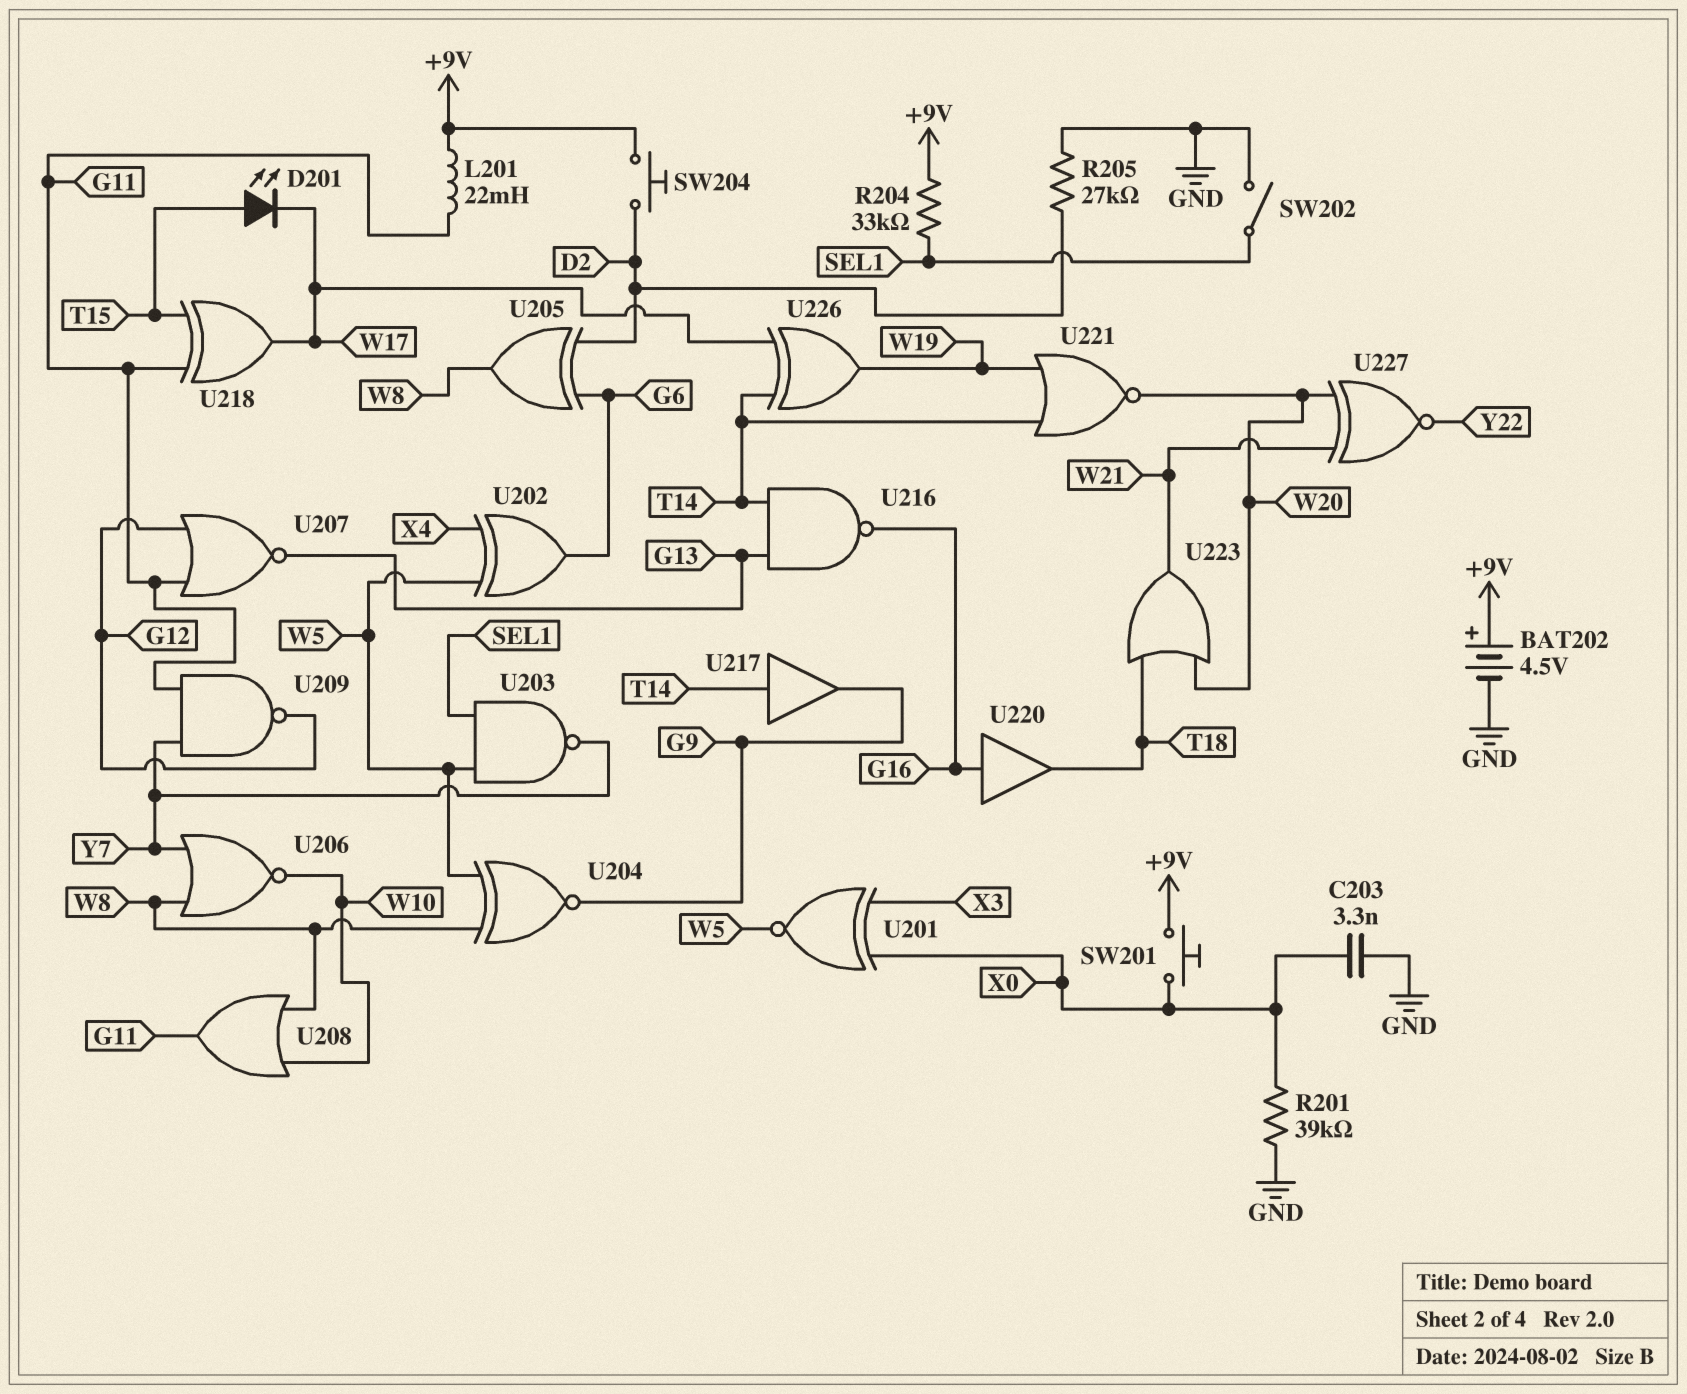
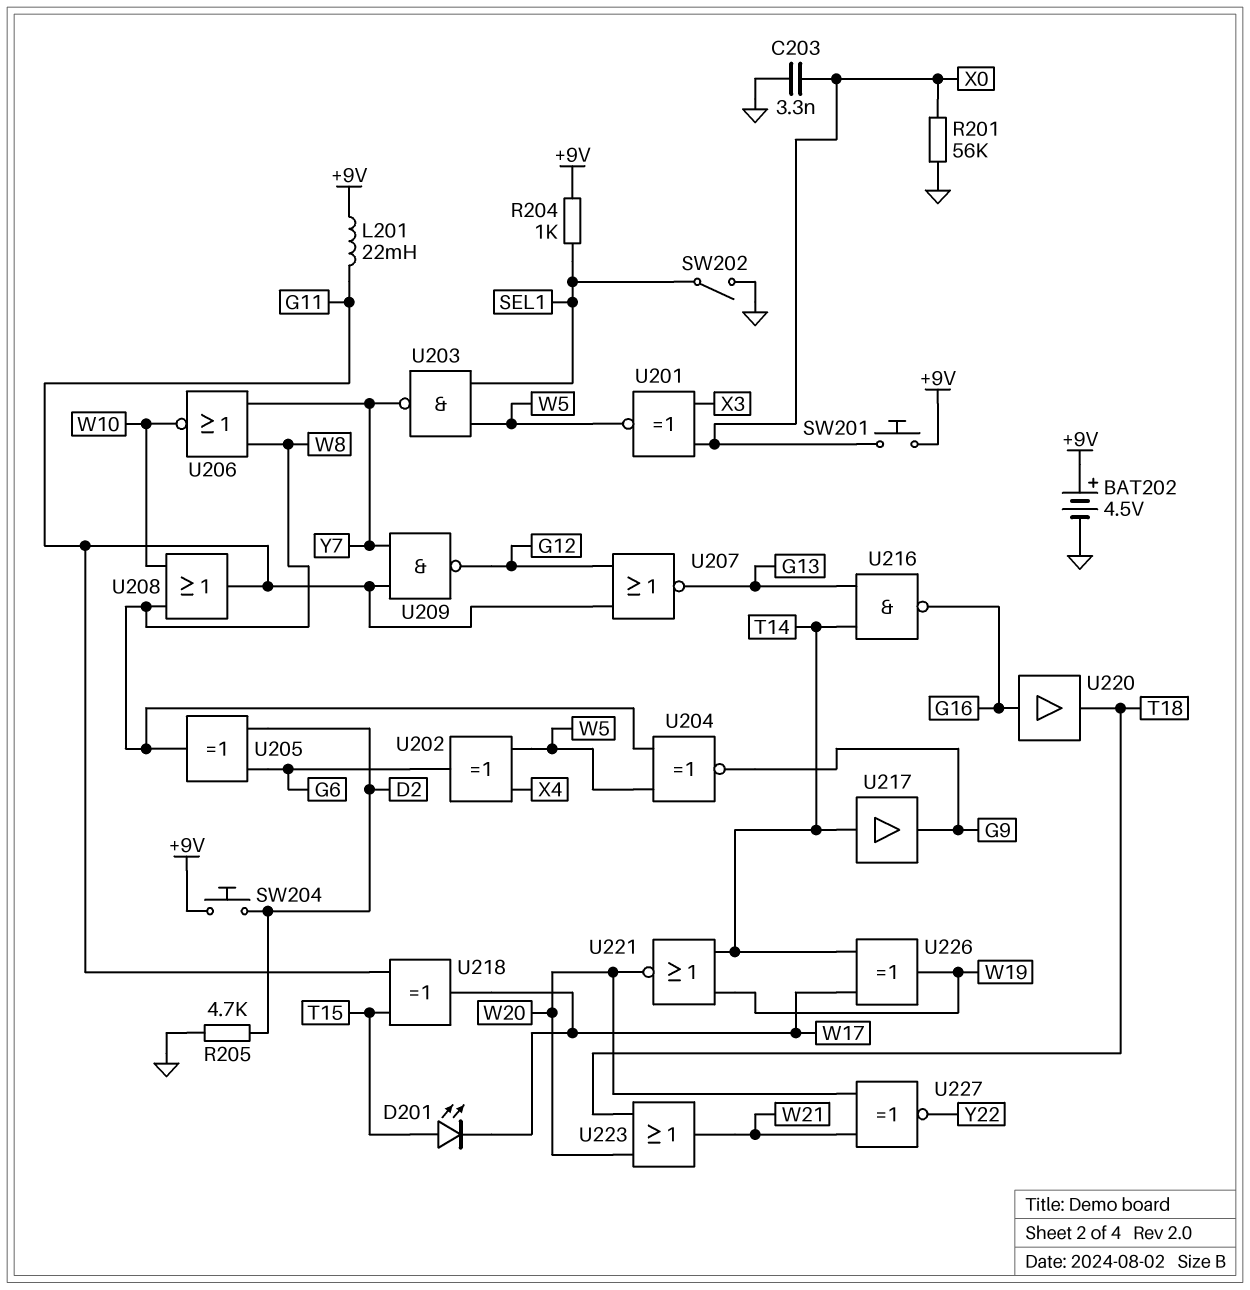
R201: 39k (GND, X0) -> 56k (GND, X0)
R204: 33k (+9V, SEL1) -> 1k (+9V, SEL1)
R205: 27k (D2, GND) -> 4.7k (D2, GND)

